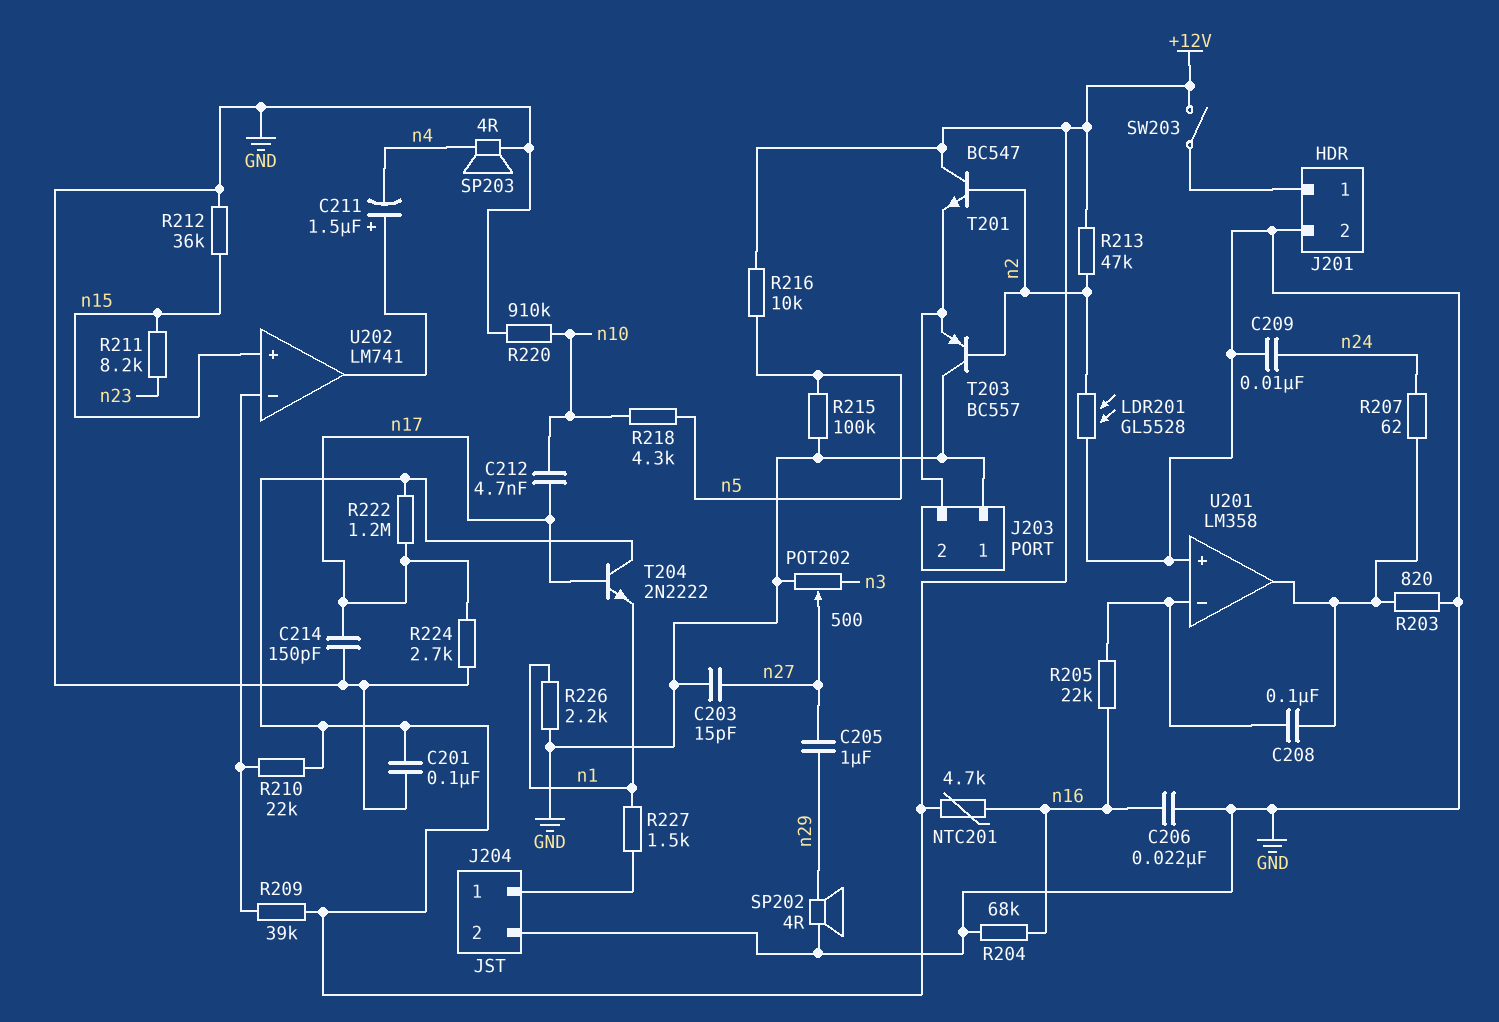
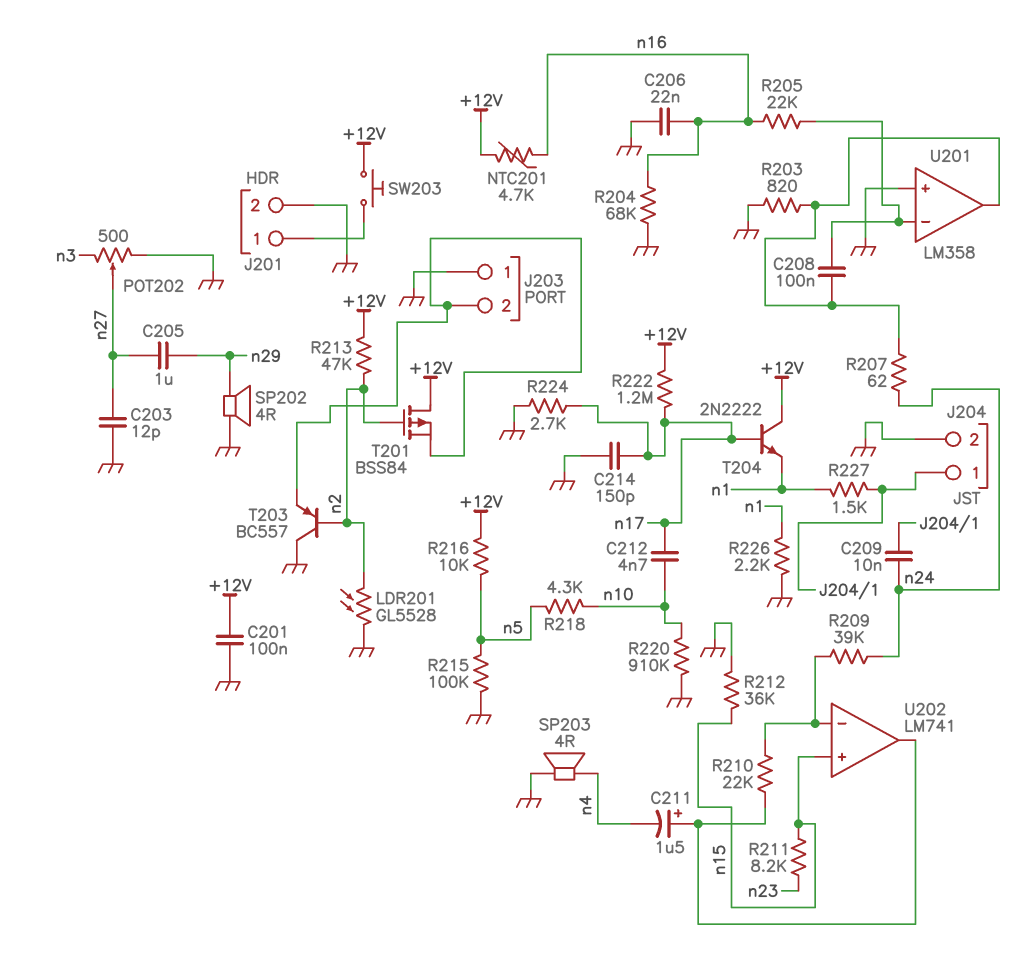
C203: 15pF (GND, n27) -> 12pF (GND, n27)
C209: 10nF (GND, n24) -> 10nF (J204/1, n24)
R209: 39k (+12V, U202/in-) -> 39k (U202/in-, n24)
R210: 22k (+12V, U202/in-) -> 22k (U202/in-, U202/out)
SW203: switch (+12V, J201/1) -> button (+12V, J201/1)
T201: NPN BC547 (B n2, C +12V, E J203/2) -> PMOS BSS84 (G n2, D +12V, S J203/2)

